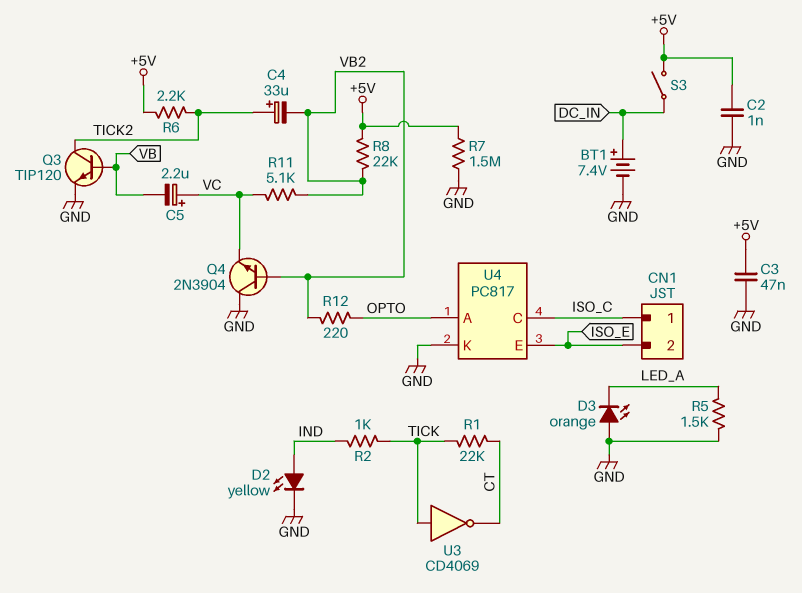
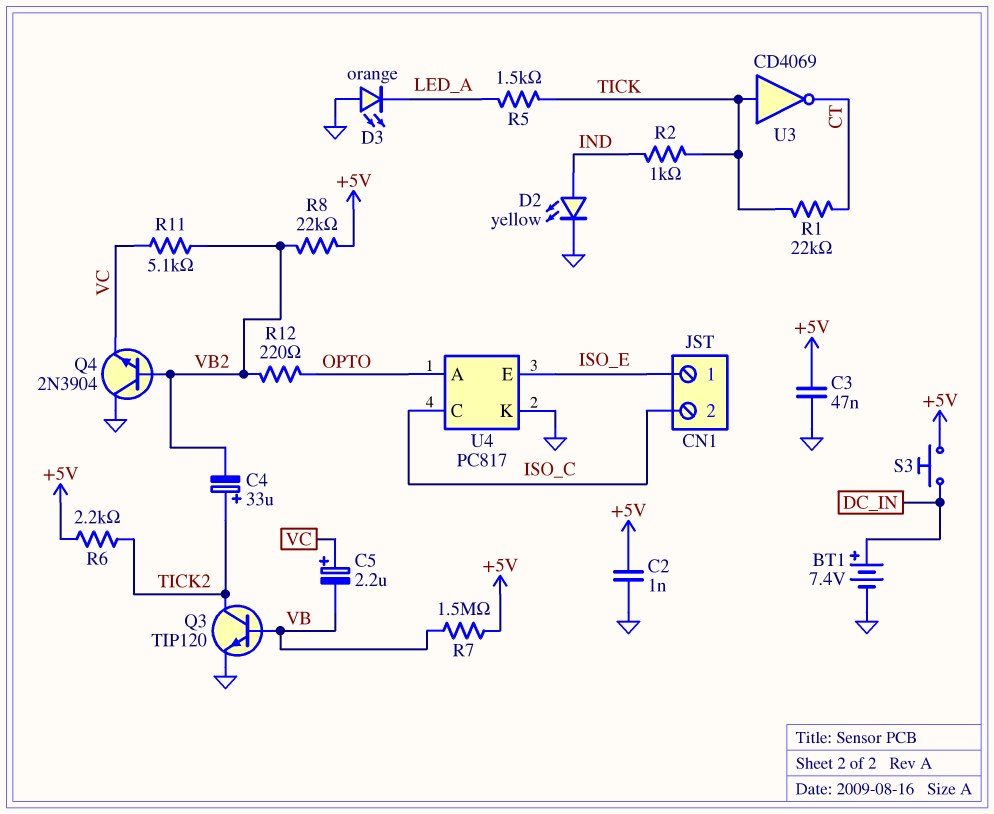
CN1 pin 1: ISO_C -> ISO_E
CN1 pin 2: ISO_E -> ISO_C
R5: 1.5k (GND, LED_A) -> 1.5k (LED_A, TICK)
R7: 1.5M (+5V, GND) -> 1.5M (+5V, VB)
S3: switch (+5V, DC_IN) -> button (+5V, DC_IN)

